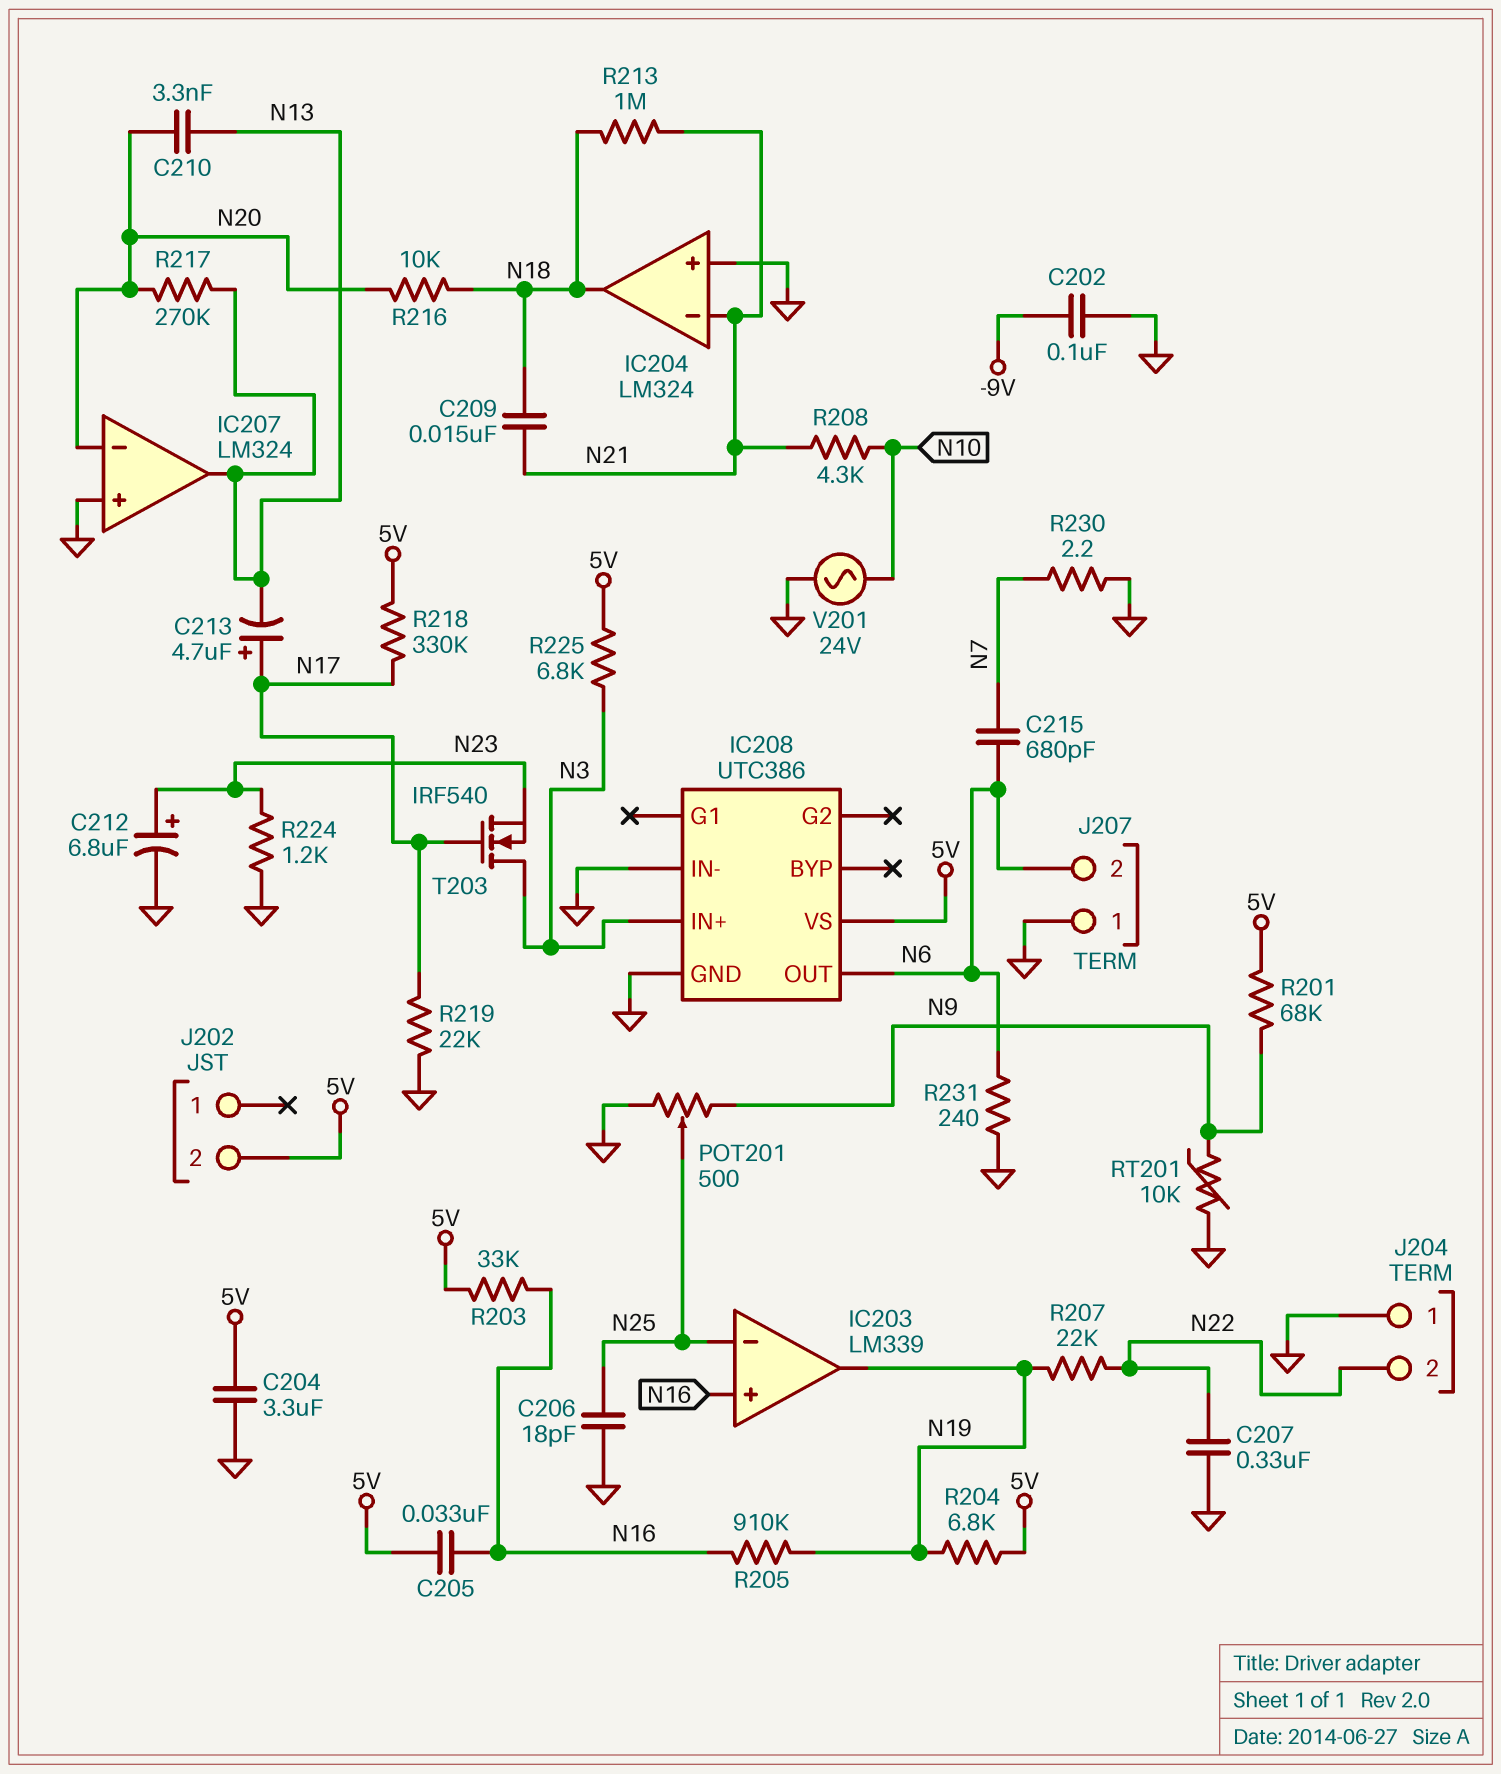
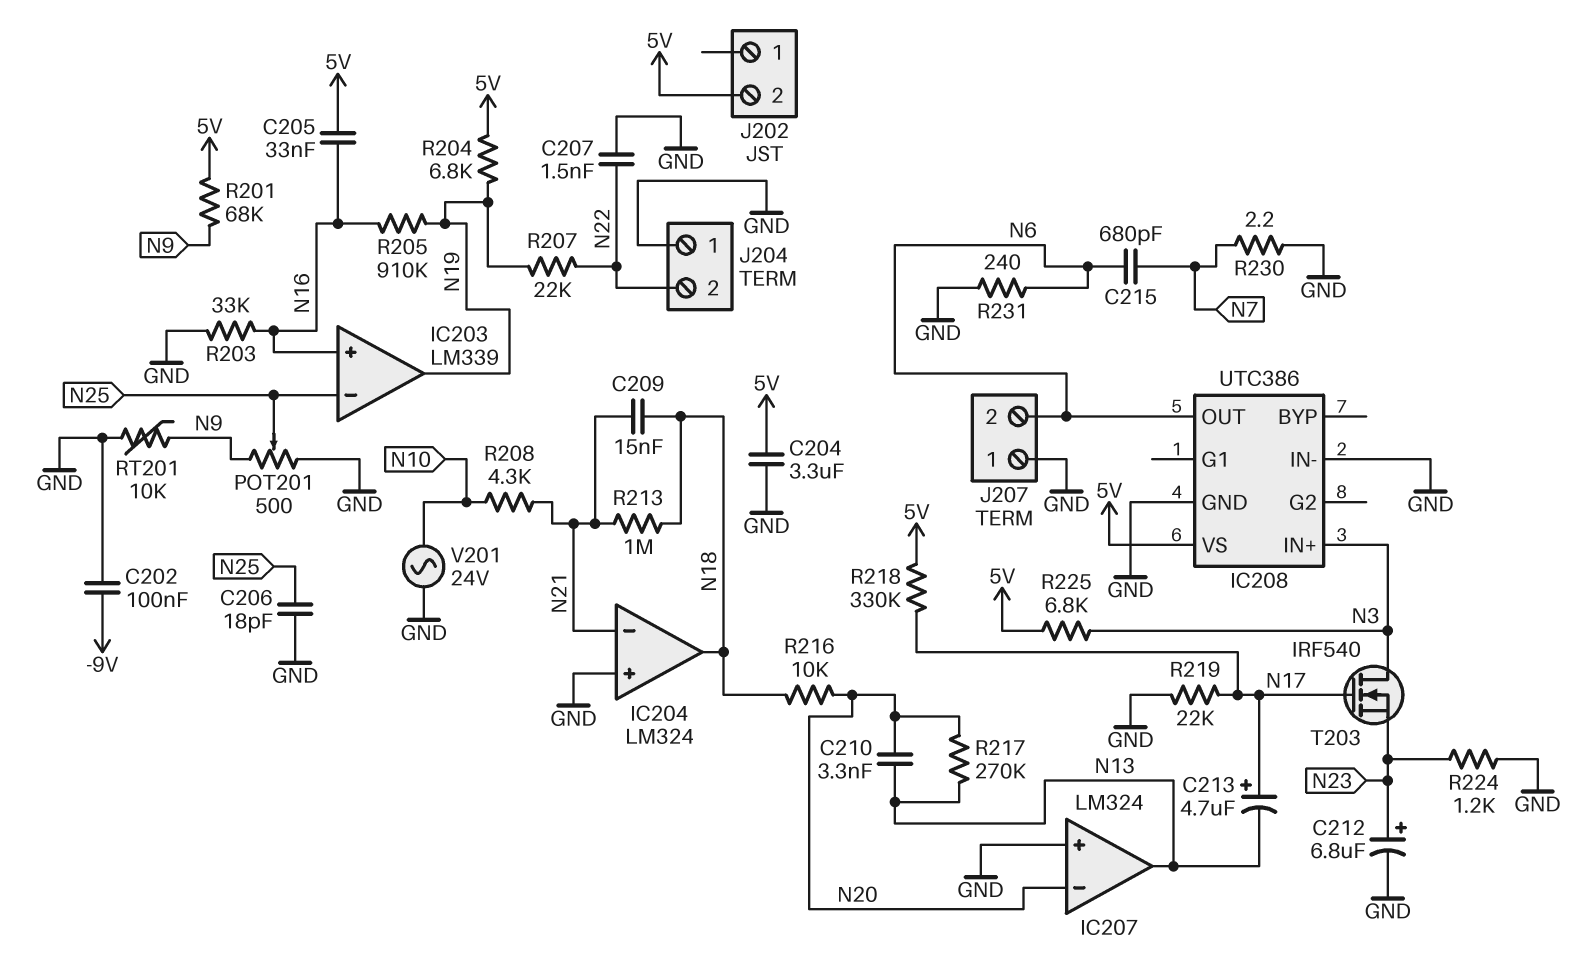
C207: 330nF (GND, N22) -> 1.5nF (GND, N22)
R203: 33k (5V, N16) -> 33k (GND, N16)

